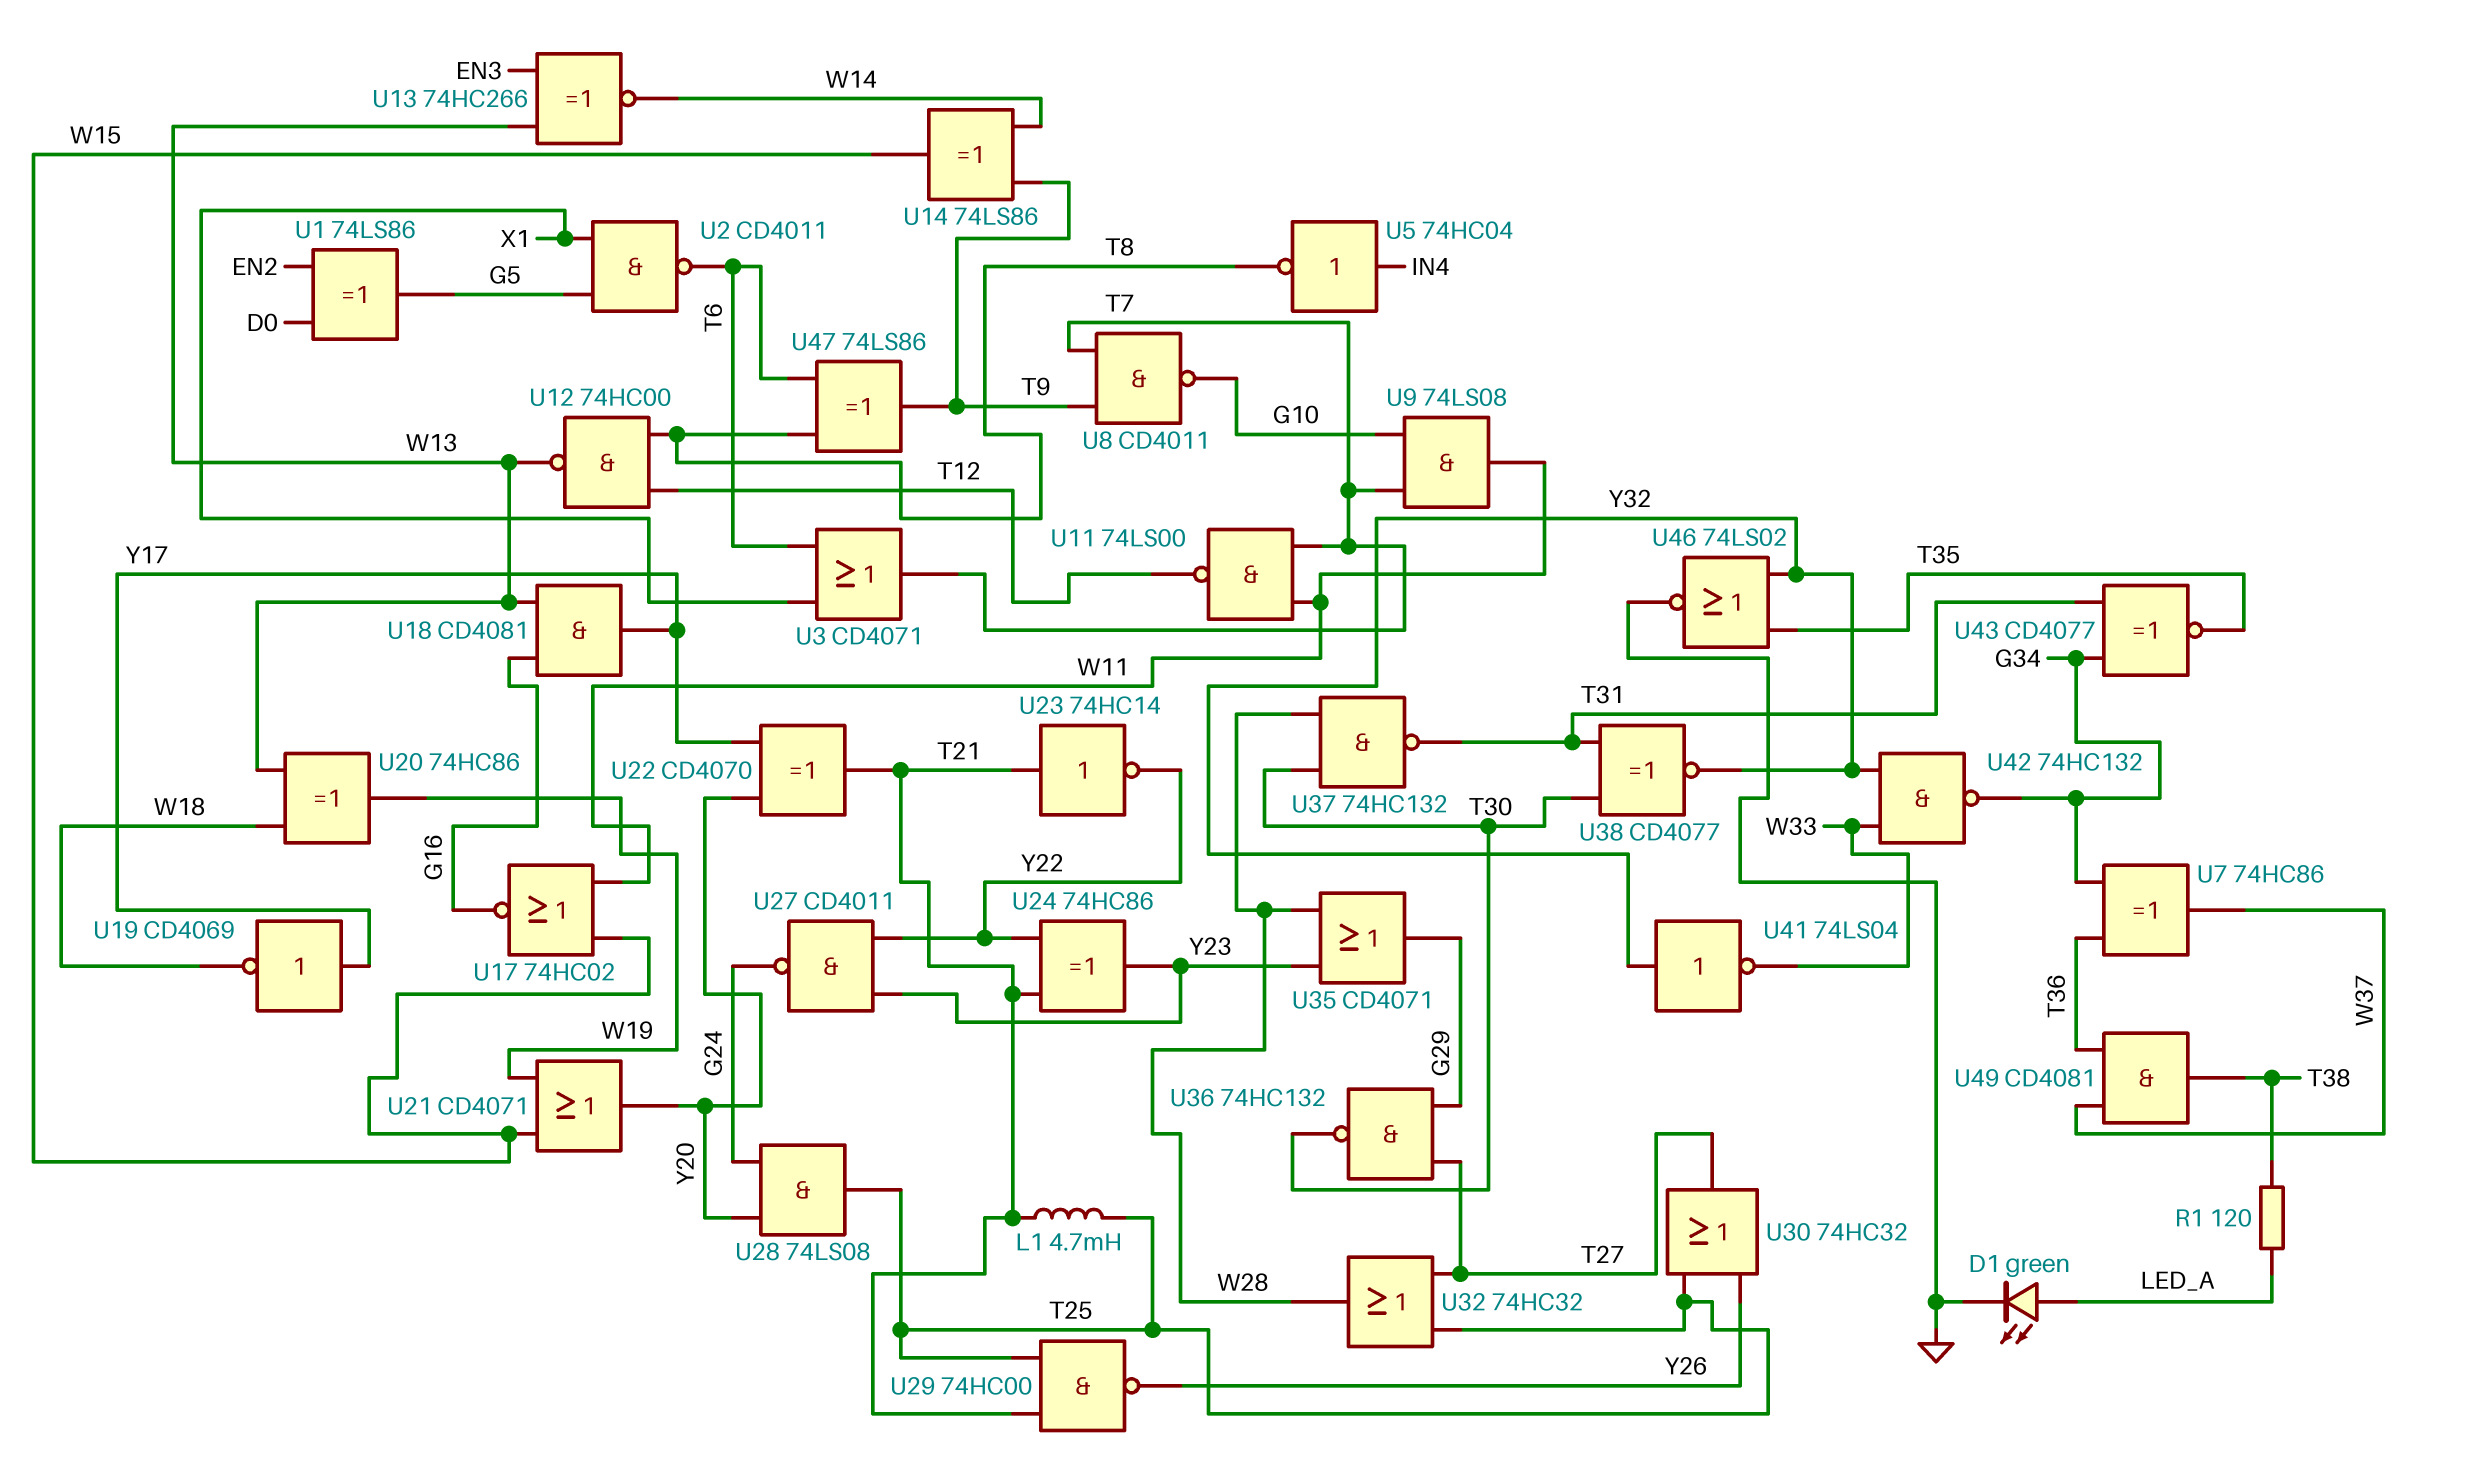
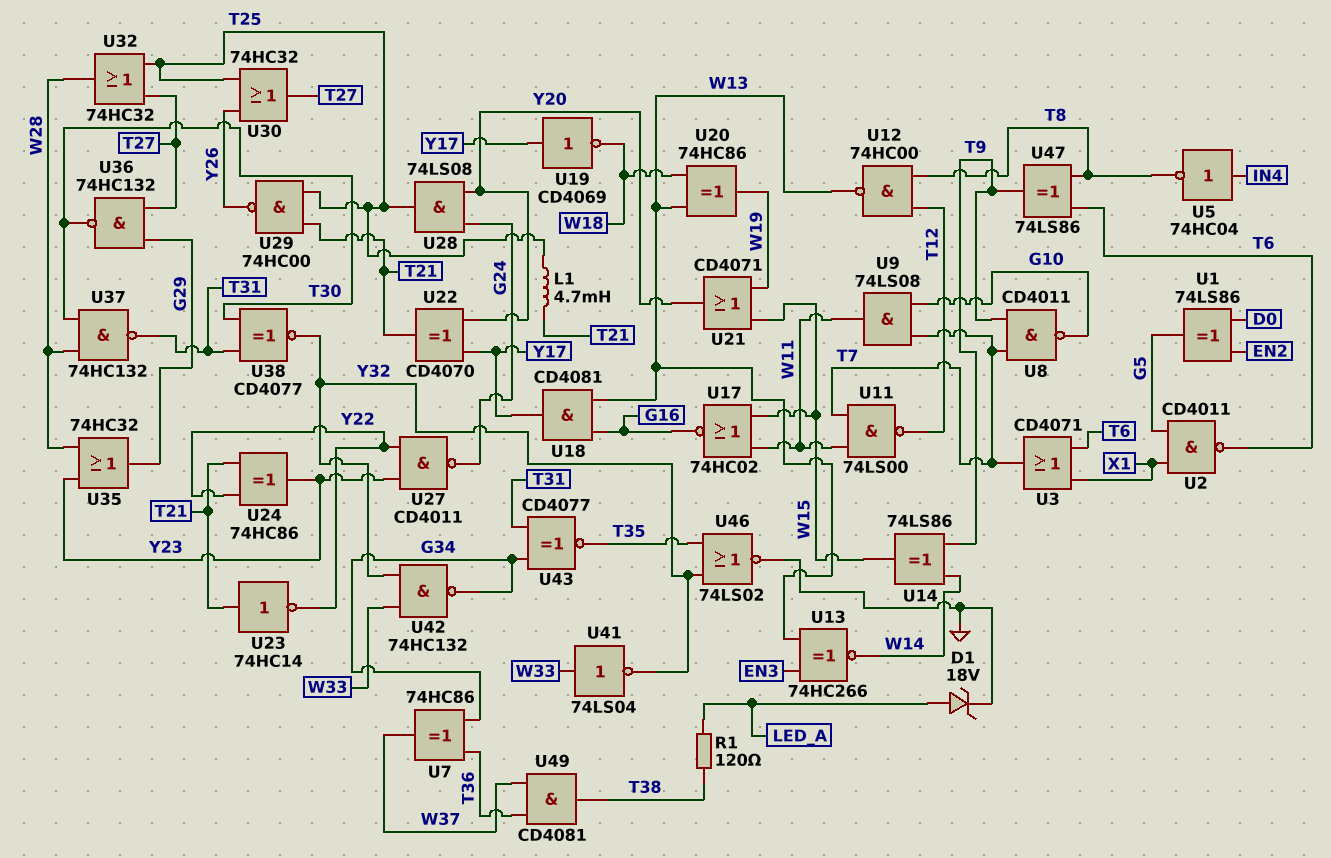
D1: LED green (A LED_A, K GND) -> zener 18V (A LED_A, K GND)
U35: OR CD4071 (in W28, in Y23, out G29) -> OR 74HC32 (in W28, in Y23, out G29)
U41: NOT 74LS04 (in Y32, out W33) -> NOT 74LS04 (in W33, out Y32)

